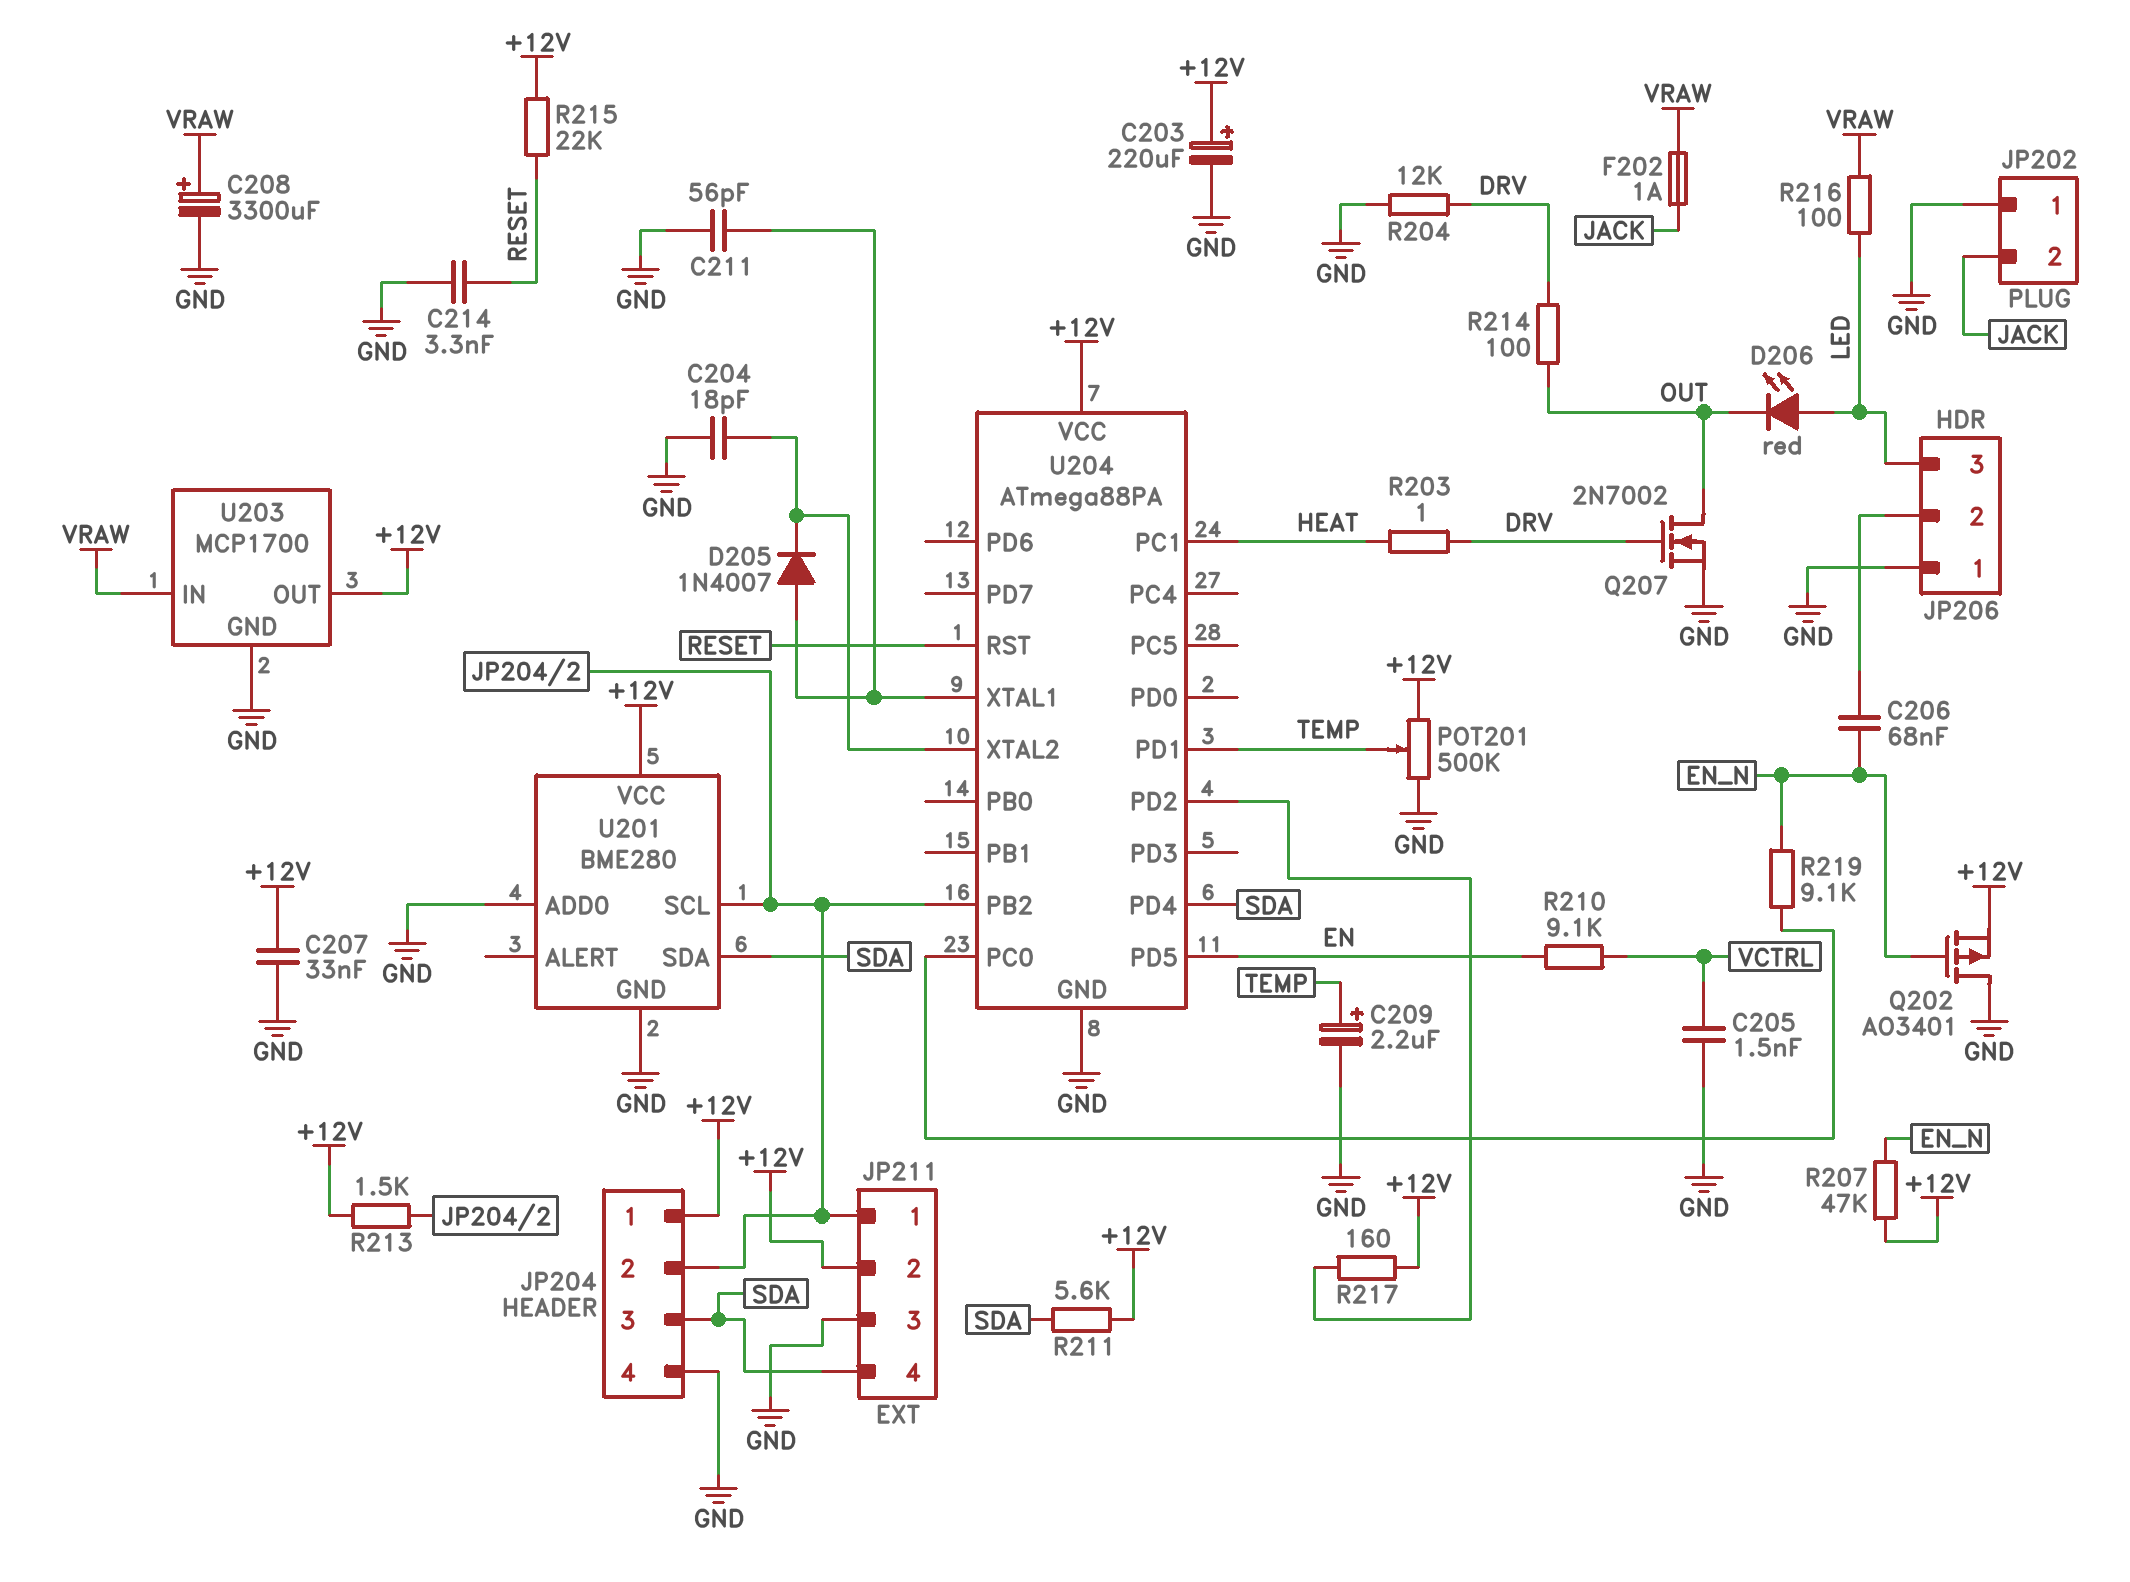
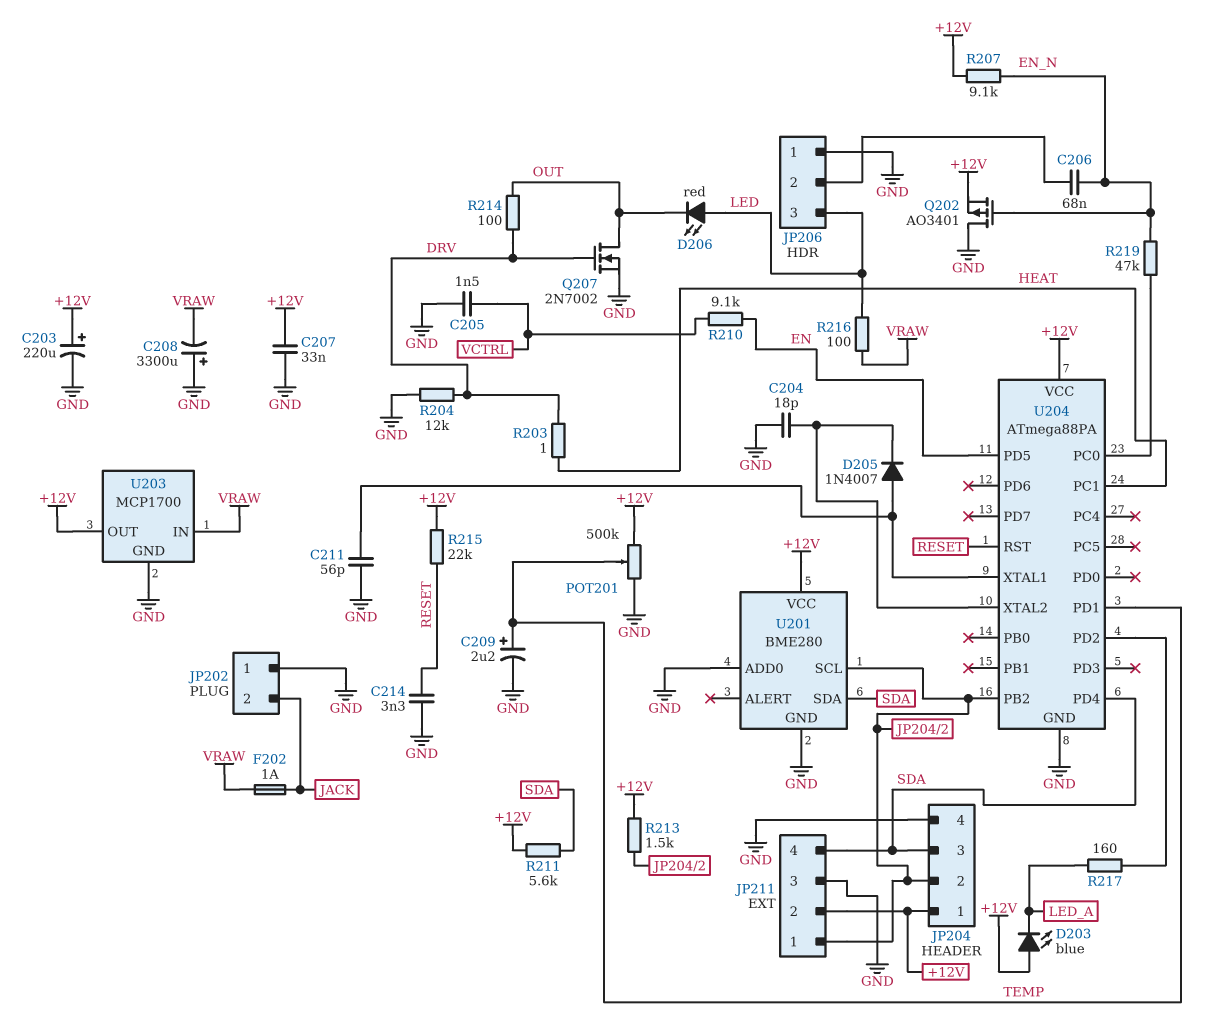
C208: 3300uF (plus VRAW, minus GND) -> 3300uF (plus GND, minus VRAW)
D203: none -> LED blue (A +12V, K LED_A)
R207: 47k (+12V, EN_N) -> 9.1k (+12V, EN_N)
R217: 160 (+12V, U204/PD2) -> 160 (LED_A, U204/PD2)
R219: 9.1k (EN_N, U204/PC0) -> 47k (EN_N, U204/PC0)

